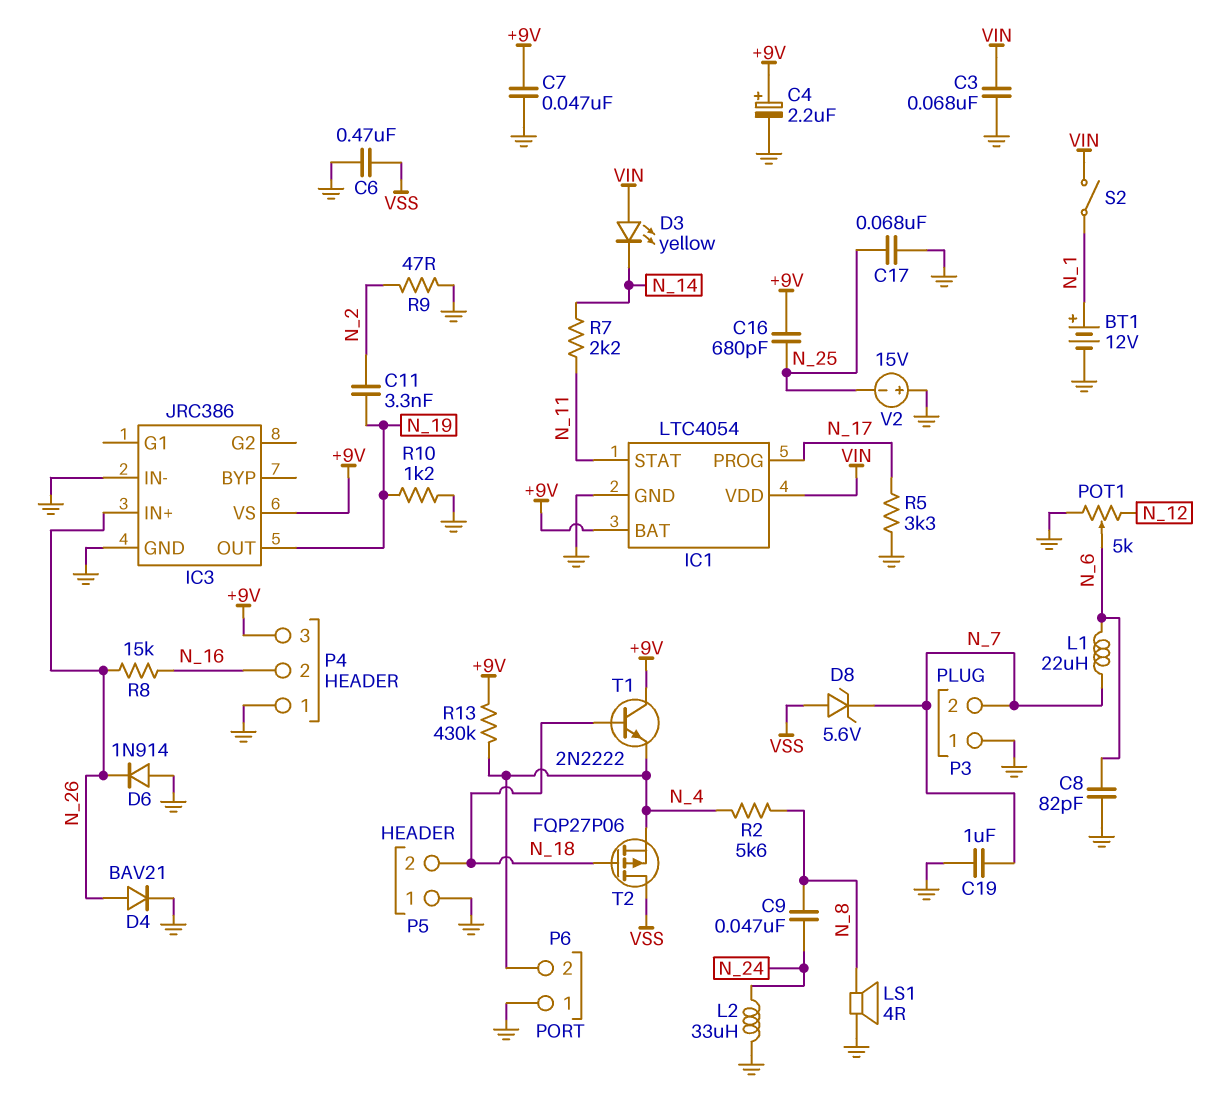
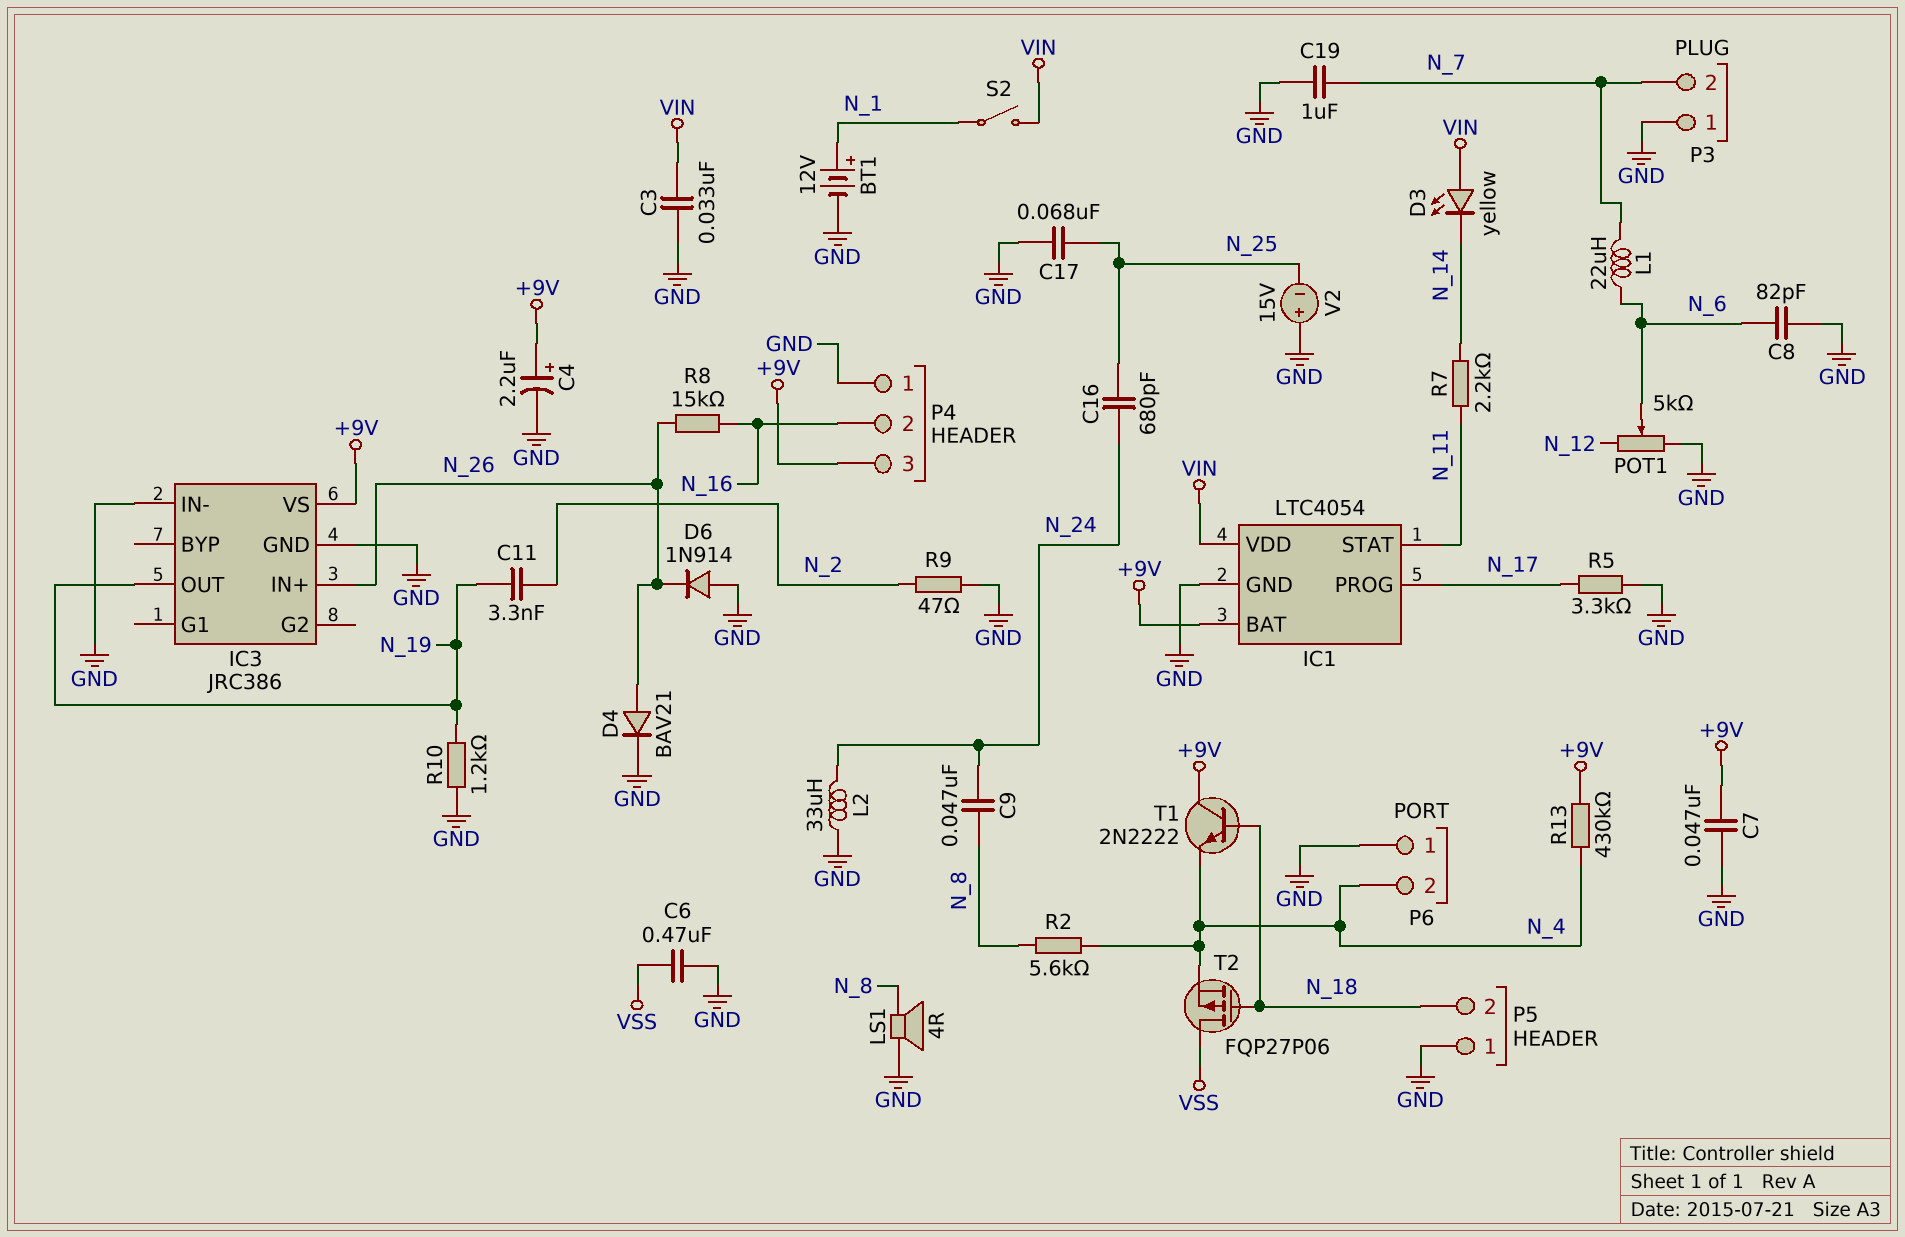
C3: 68nF (GND, VIN) -> 33nF (GND, VIN)
C16: 680pF (+9V, N_25) -> 680pF (N_24, N_25)
D8: zener 5.6V (A VSS, K N_7) -> none

